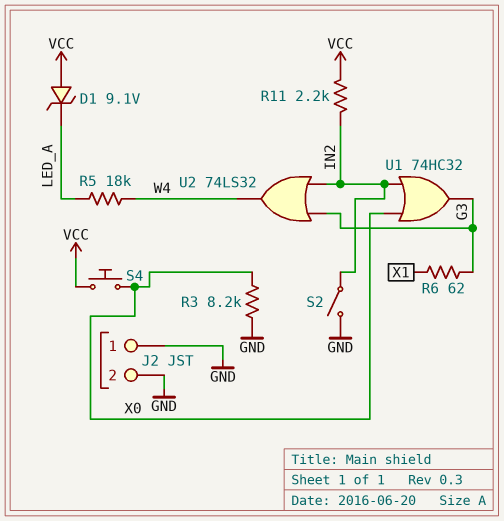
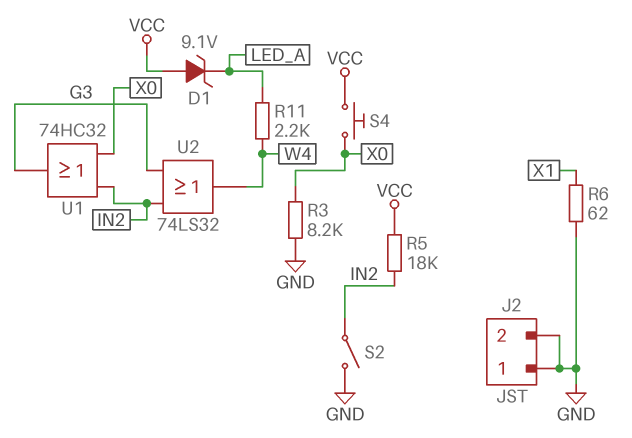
R5: 18k (LED_A, W4) -> 18k (IN2, VCC)
R6: 62 (G3, X1) -> 62 (GND, X1)
R11: 2.2k (IN2, VCC) -> 2.2k (LED_A, W4)

